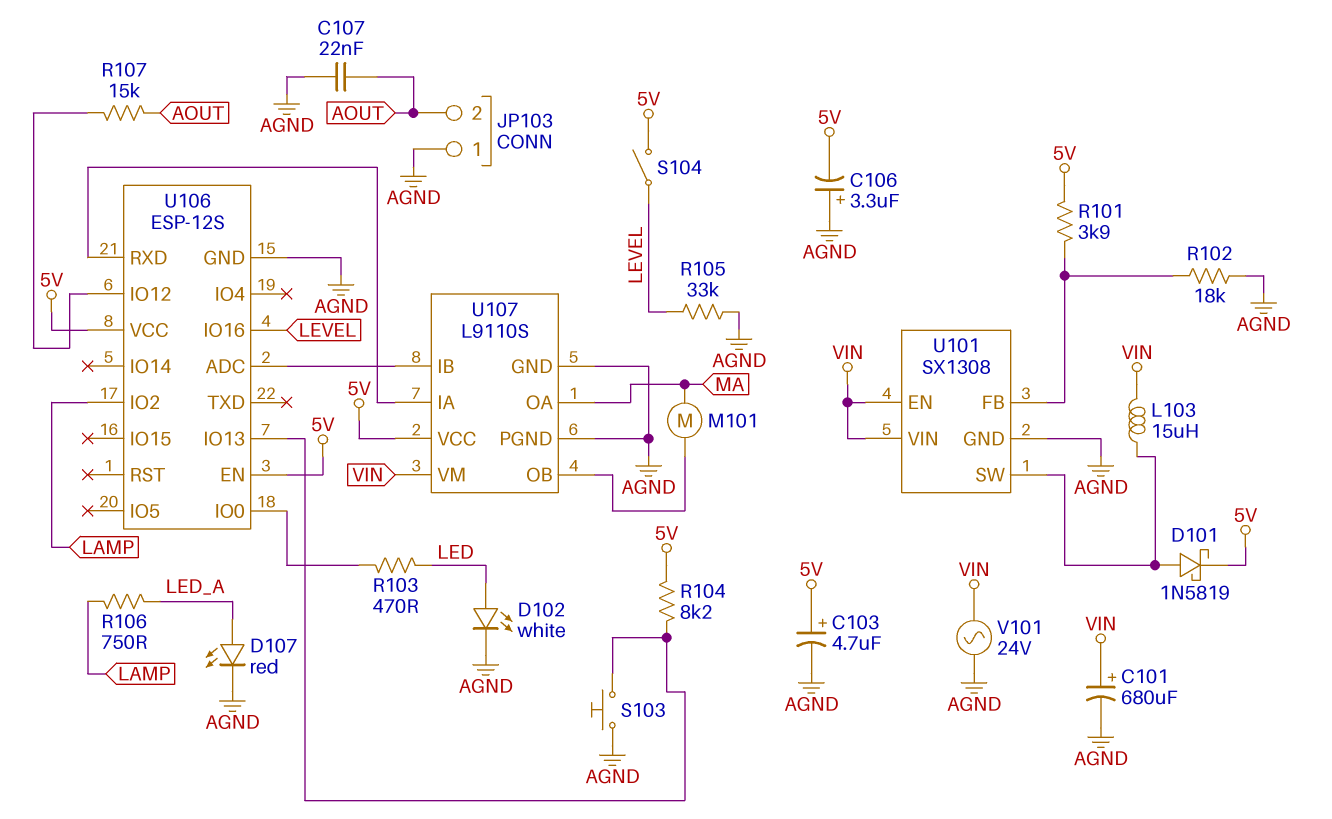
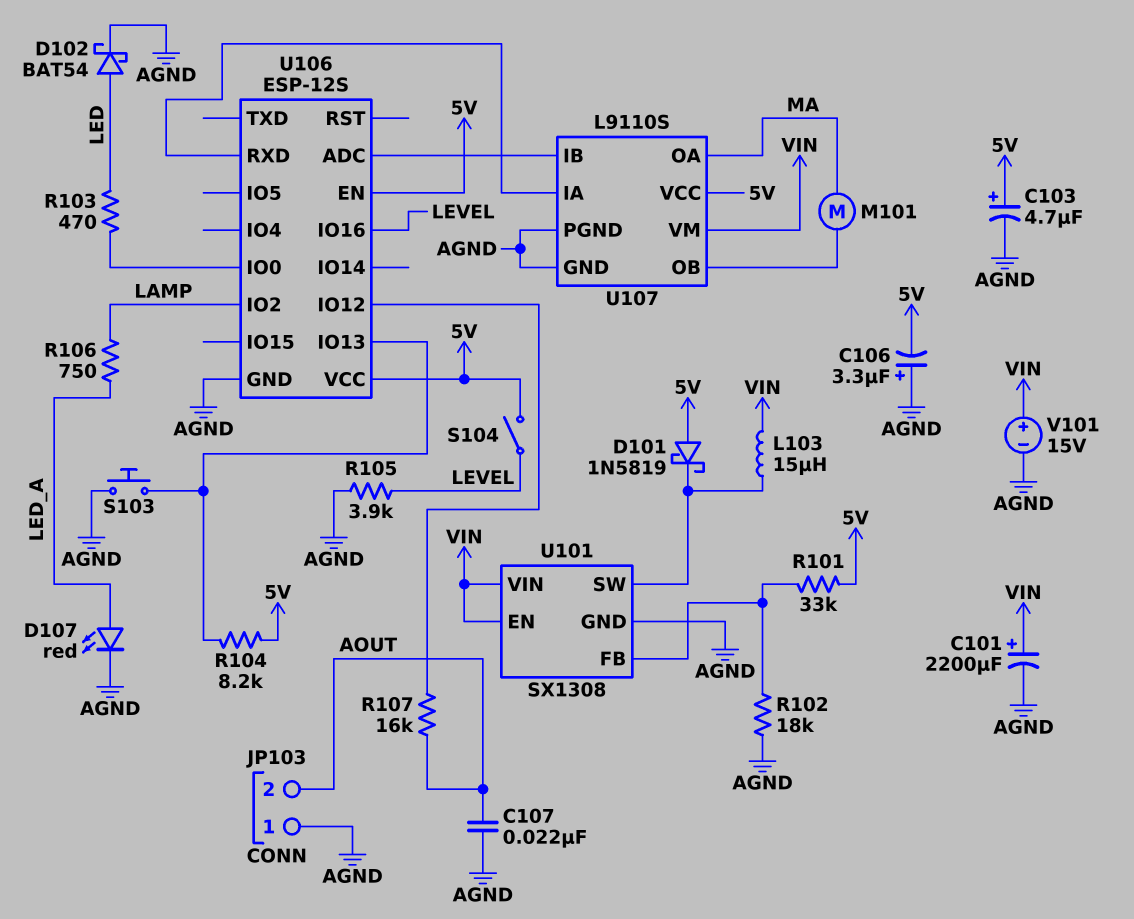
C101: 680uF (plus VIN, minus AGND) -> 2200uF (plus VIN, minus AGND)
D101: schottky 1N5819 (A U101/SW, K 5V) -> schottky 1N5819 (A 5V, K U101/SW)
D102: LED white (A LED, K AGND) -> schottky BAT54 (A LED, K AGND)
R101: 3.9k (5V, U101/FB) -> 33k (5V, U101/FB)
R105: 33k (AGND, LEVEL) -> 3.9k (AGND, LEVEL)
R107: 15k (AOUT, U106/IO12) -> 16k (AOUT, U106/IO12)
V101: AC 24V (AGND, VIN) -> 15V (plus VIN, minus AGND)

